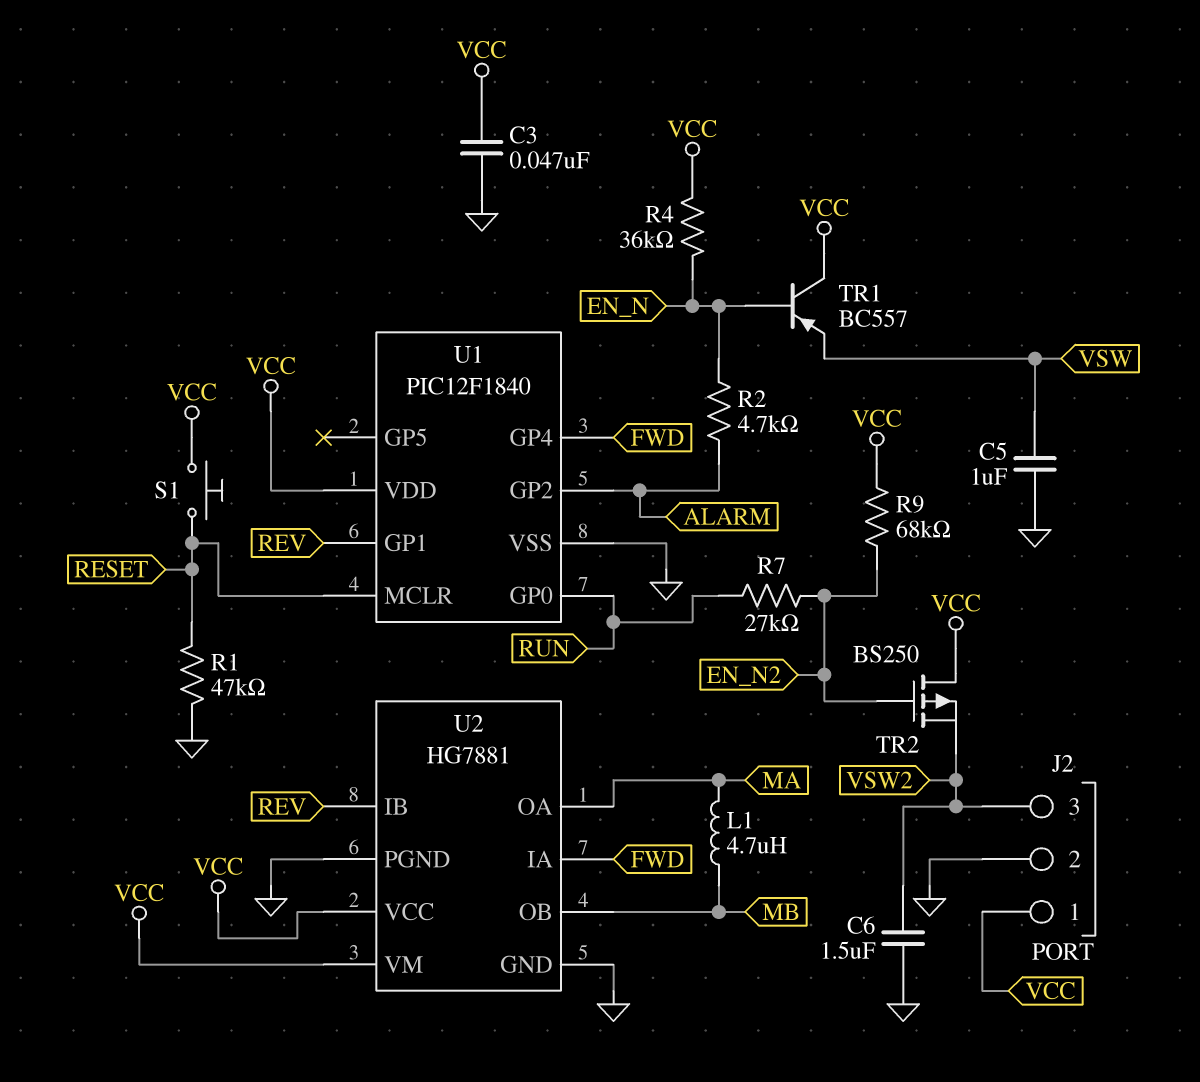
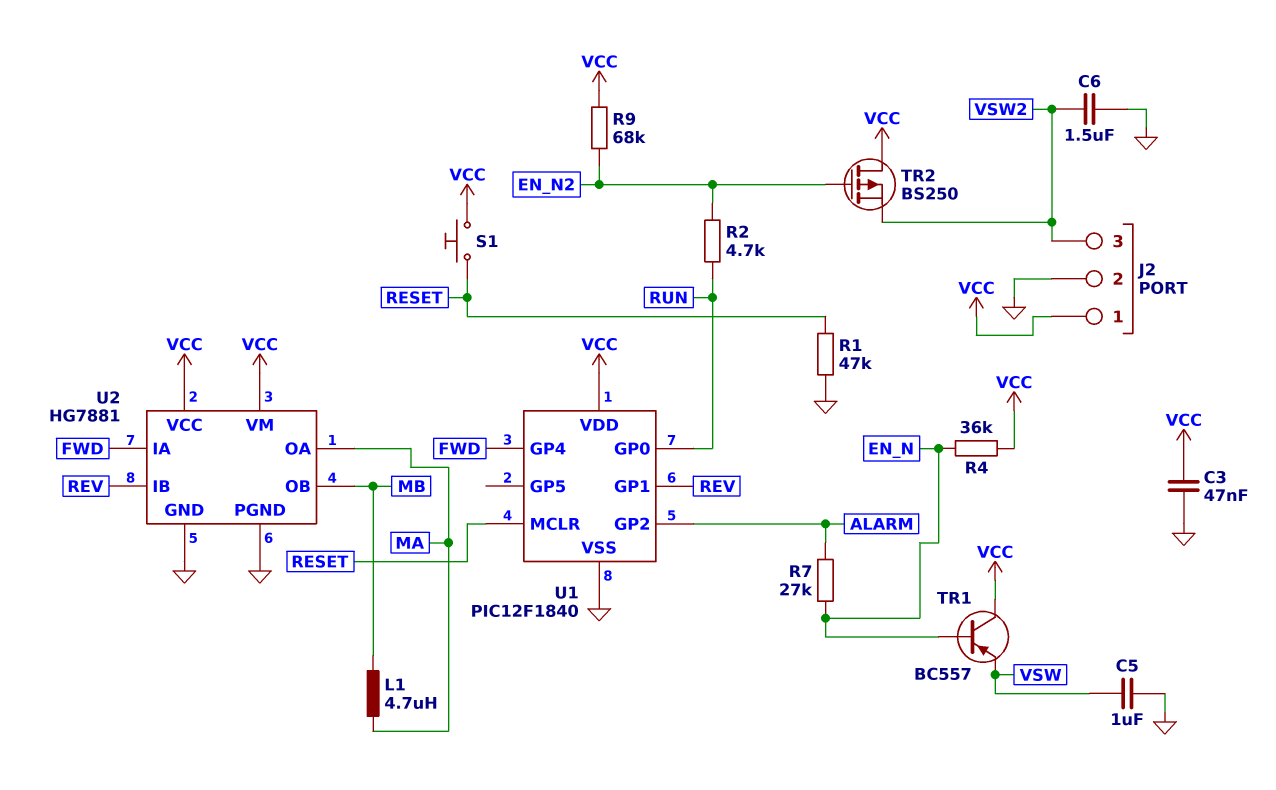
R2: 4.7k (ALARM, EN_N) -> 4.7k (EN_N2, RUN)
R7: 27k (EN_N2, RUN) -> 27k (ALARM, EN_N)

